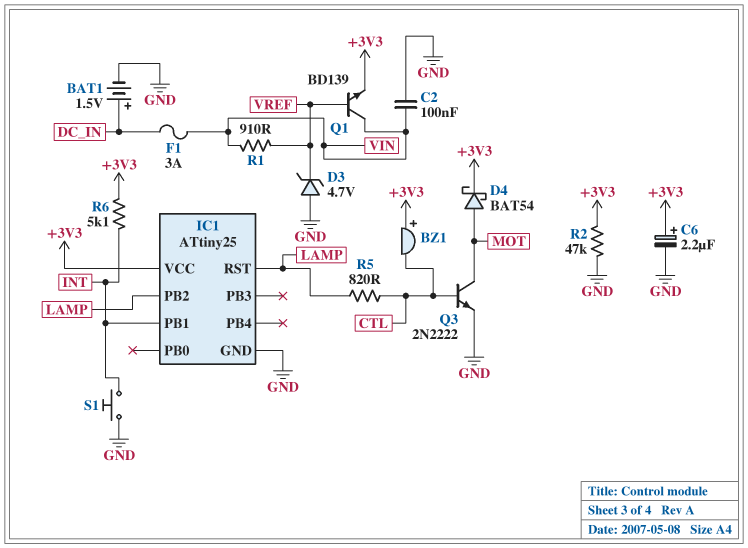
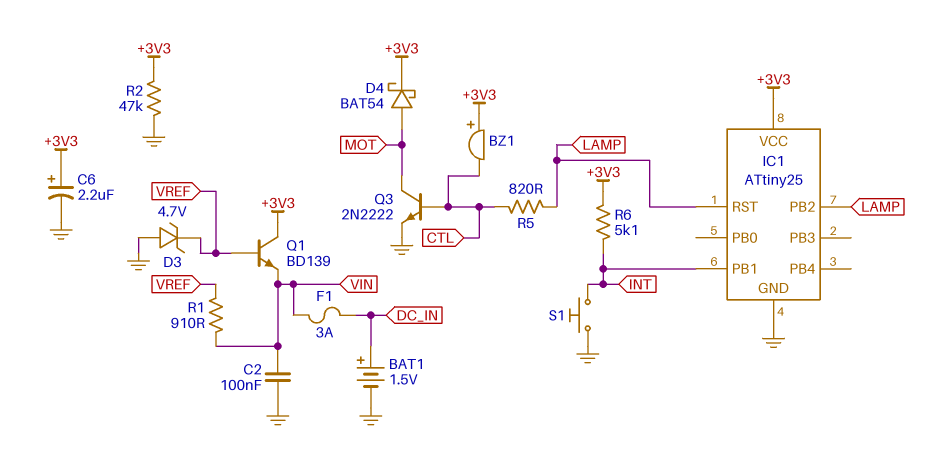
Q1: NPN BD139 (B VREF, C VIN, E +3V3) -> NPN BD139 (B VREF, C +3V3, E VIN)

